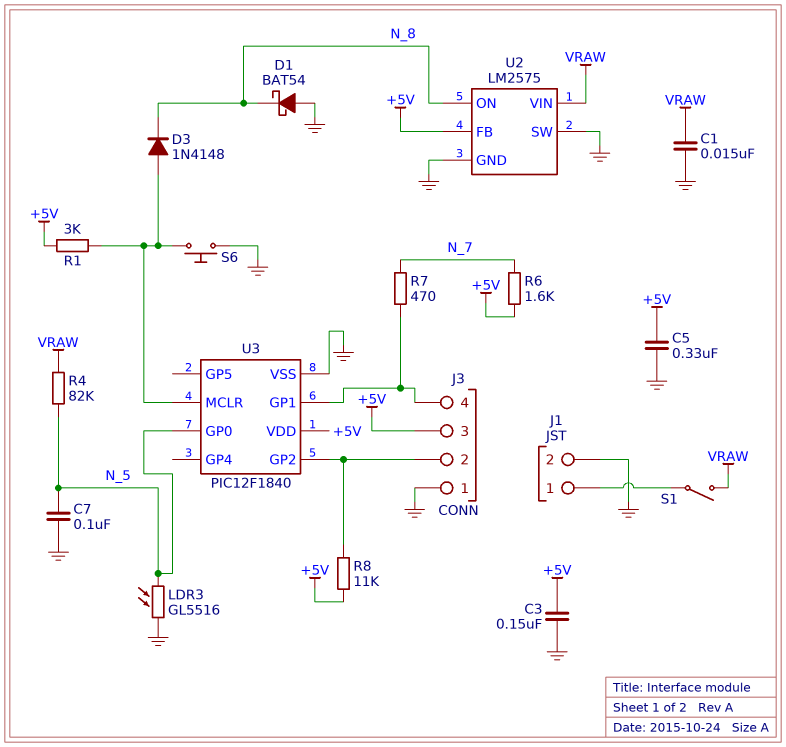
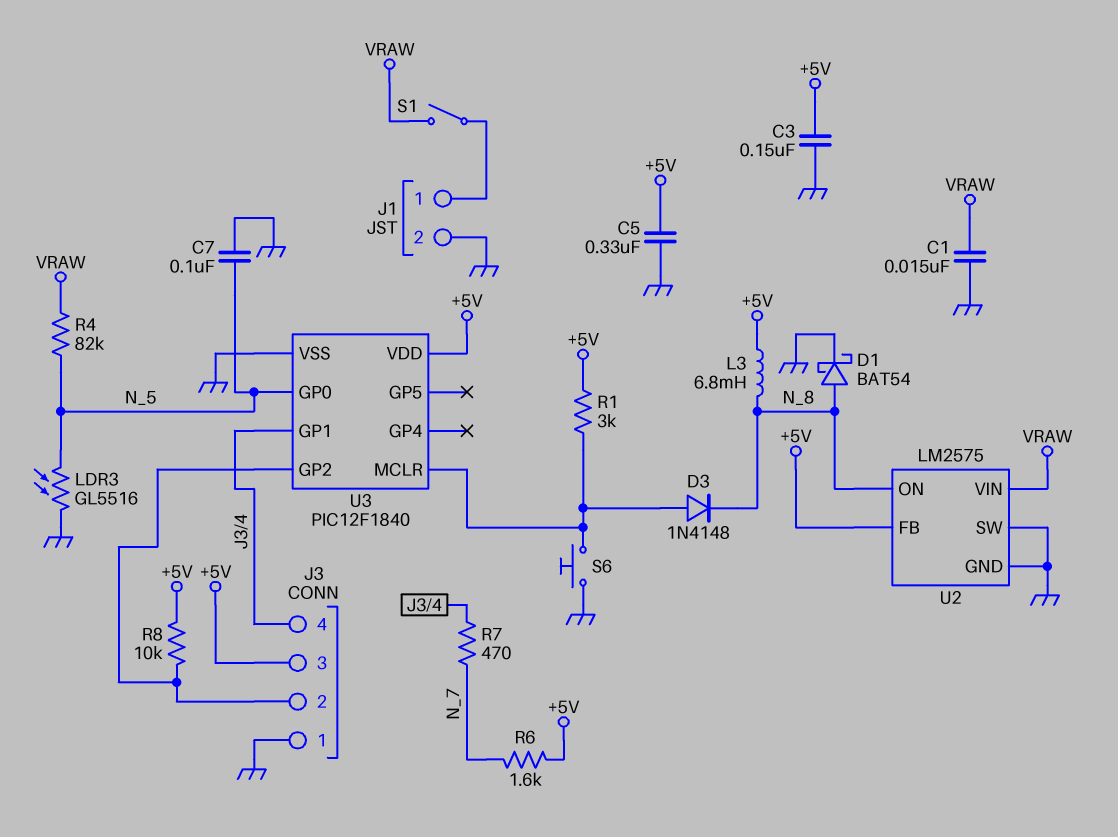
D1: schottky BAT54 (A GND, K N_8) -> schottky BAT54 (A N_8, K GND)
L3: none -> 6.8mH (+5V, N_8)
R8: 11k (+5V, J3/2) -> 10k (+5V, J3/2)

